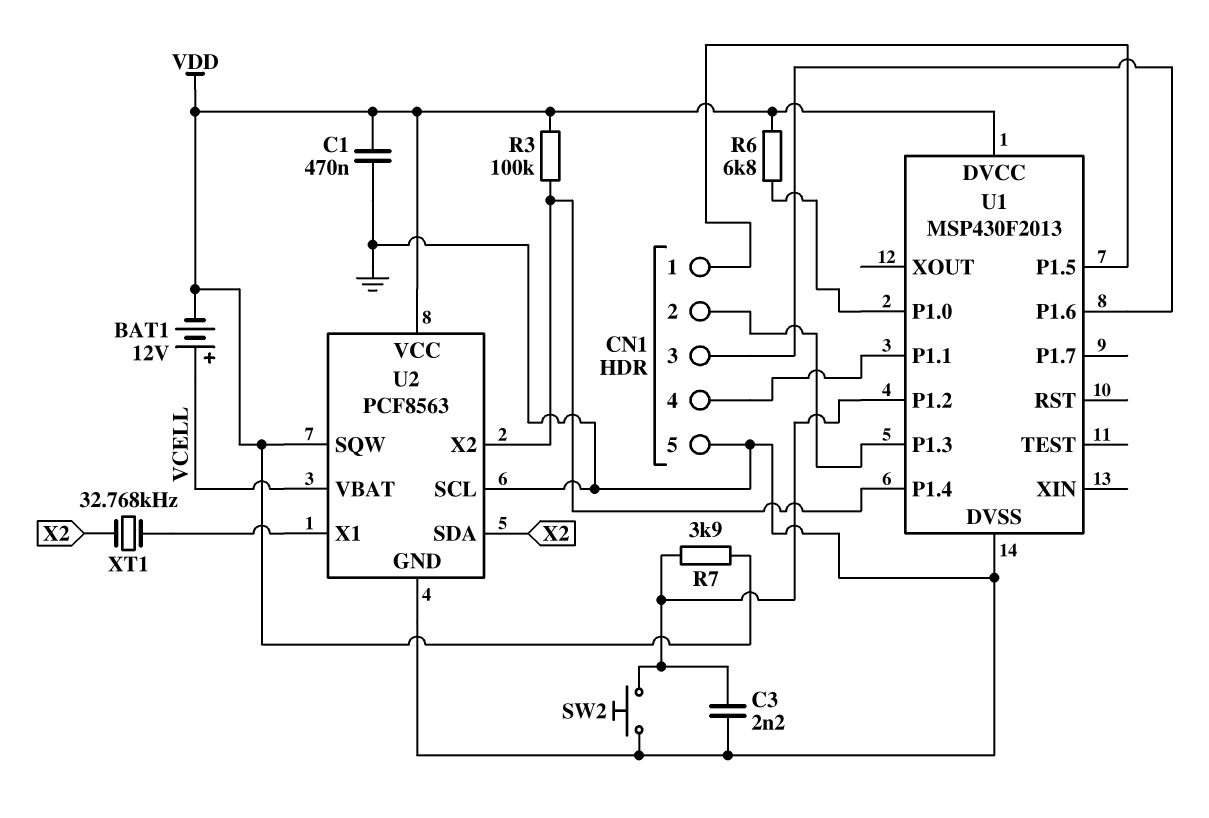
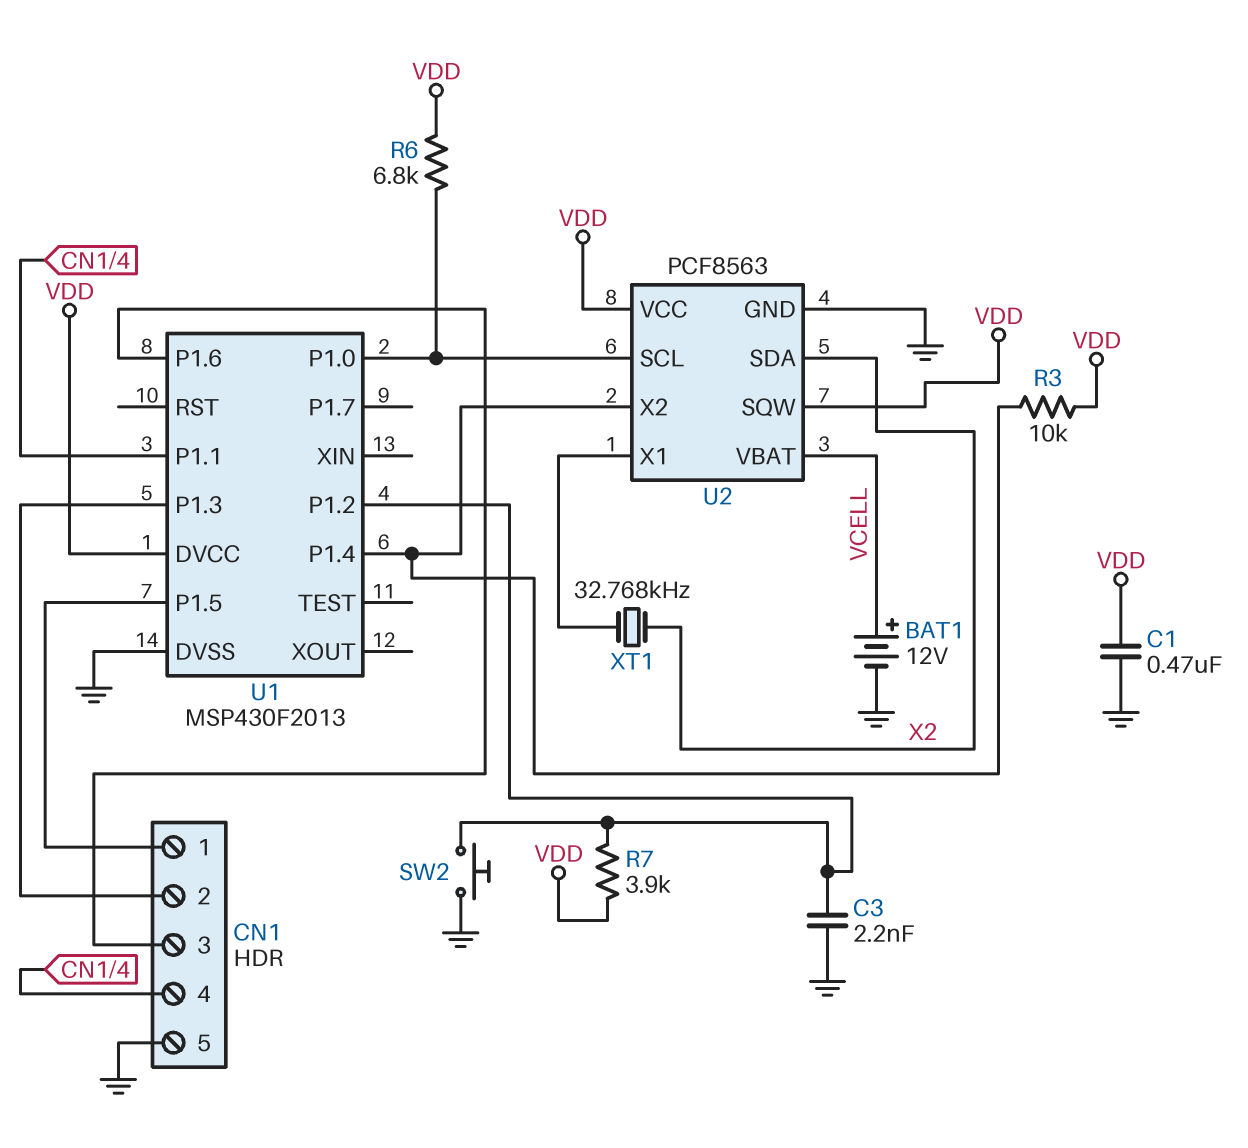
BAT1: 12V (plus VCELL, minus VDD) -> 12V (plus VCELL, minus GND)
R3: 100k (U1/P1.4, VDD) -> 10k (U1/P1.4, VDD)
U2 pin SCL: GND -> U1/P1.0

